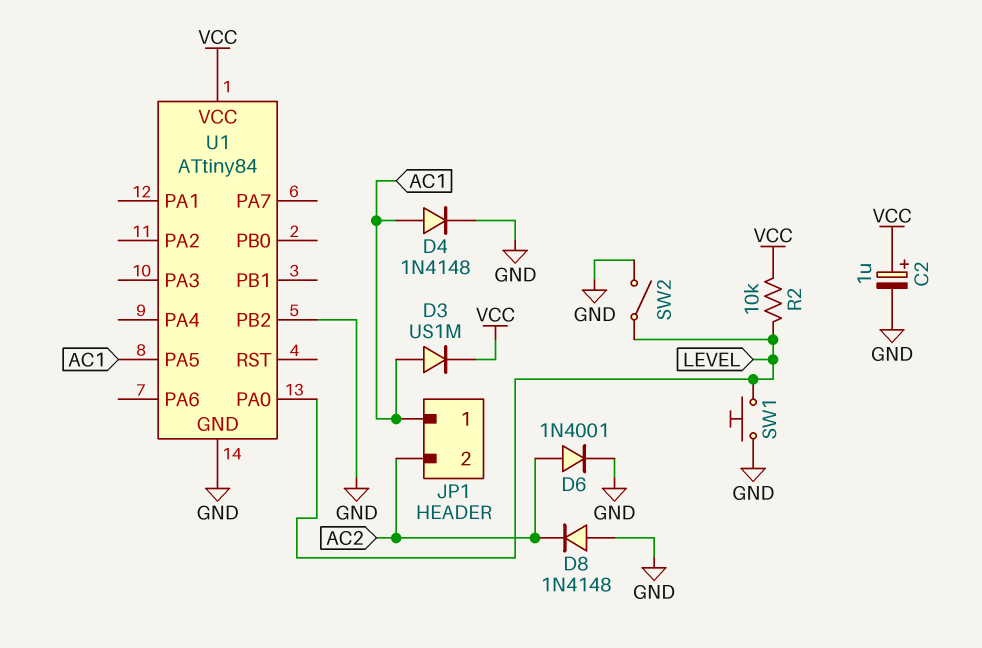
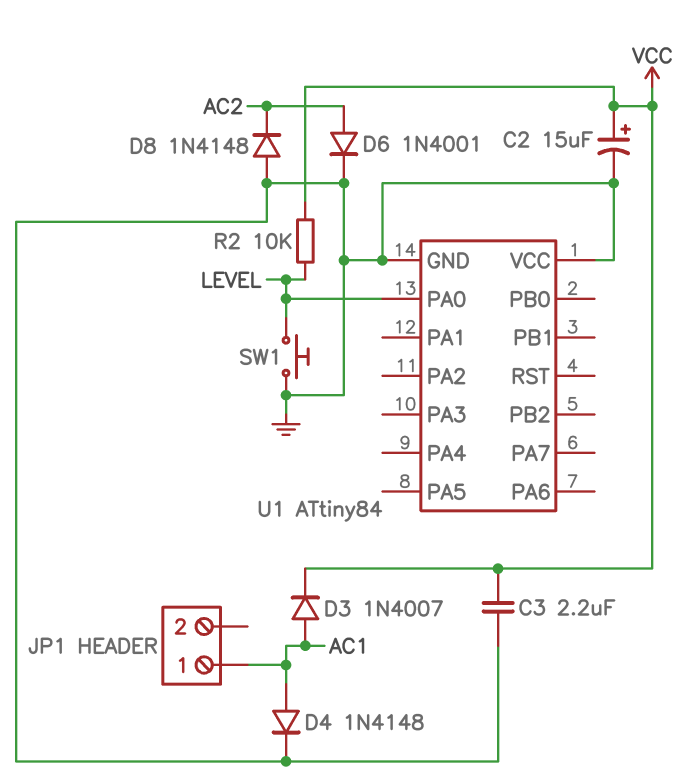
C2: 1uF (plus VCC, minus GND) -> 15uF (plus VCC, minus GND)
C3: none -> 2.2uF (GND, VCC)
D3: diode US1M (A AC1, K VCC) -> diode 1N4007 (A AC1, K VCC)
JP1 pin 2: AC2 -> none
SW2: switch (GND, LEVEL) -> none
U1 pin PA5: AC1 -> none
U1 pin PB2: GND -> none
U1 pin VCC: VCC -> GND

